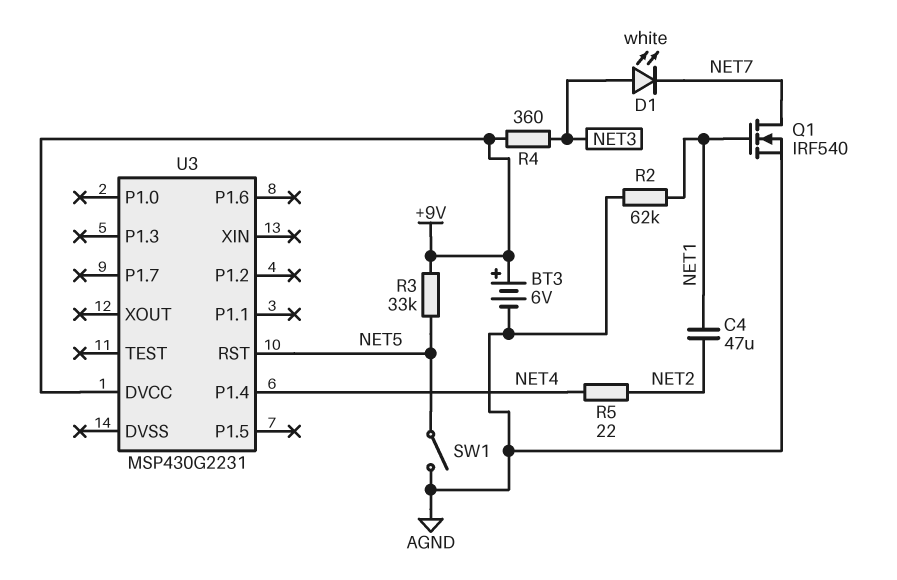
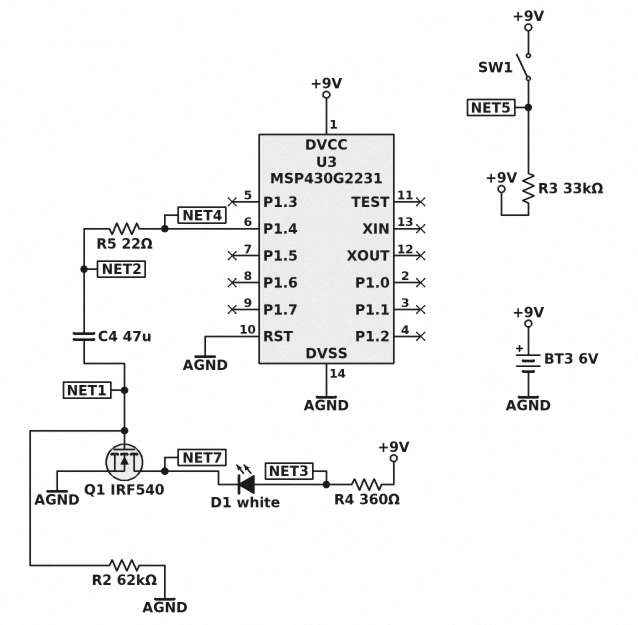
SW1: switch (AGND, NET5) -> switch (+9V, NET5)
U3 pin DVSS: none -> AGND
U3 pin RST: NET5 -> AGND

